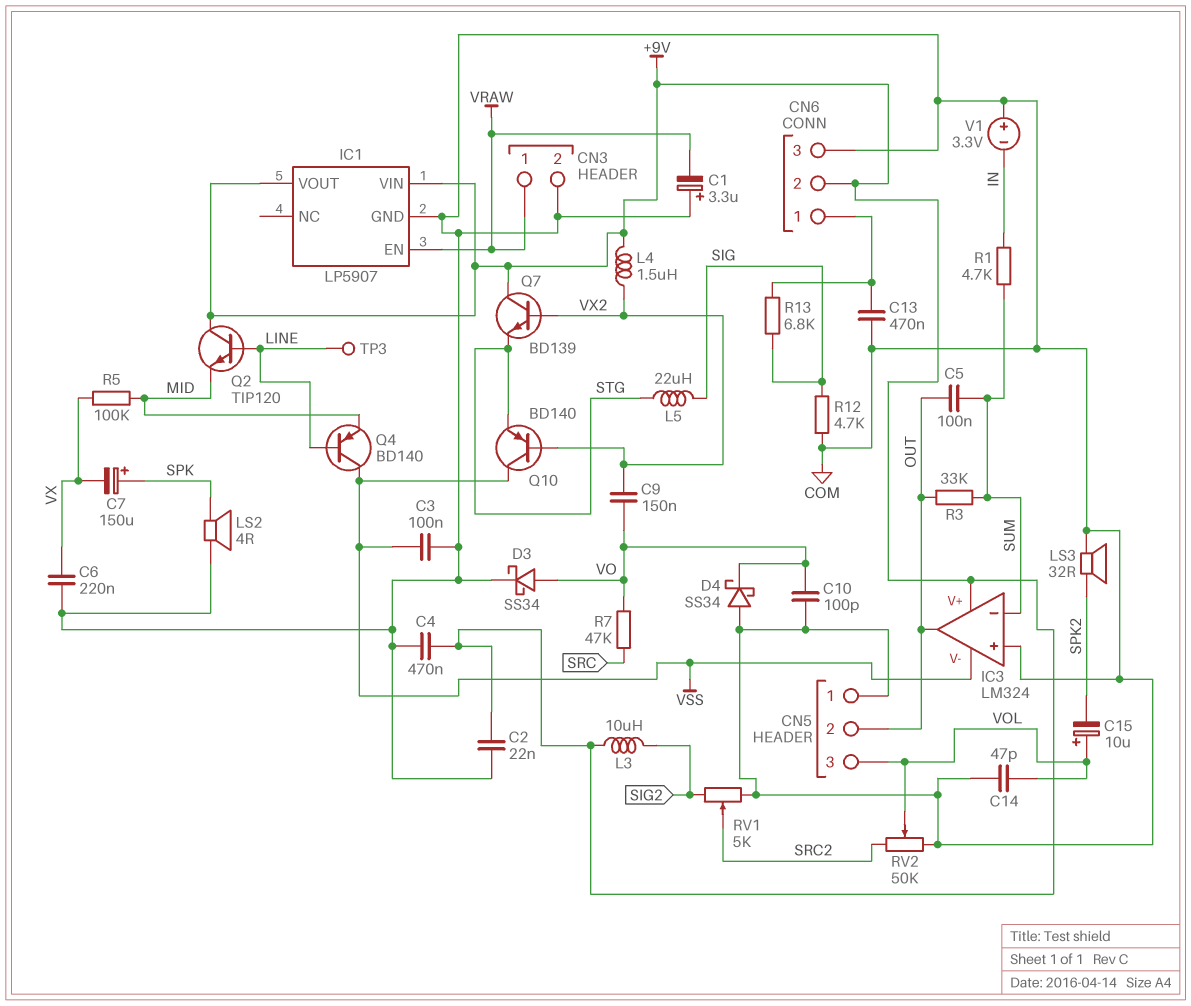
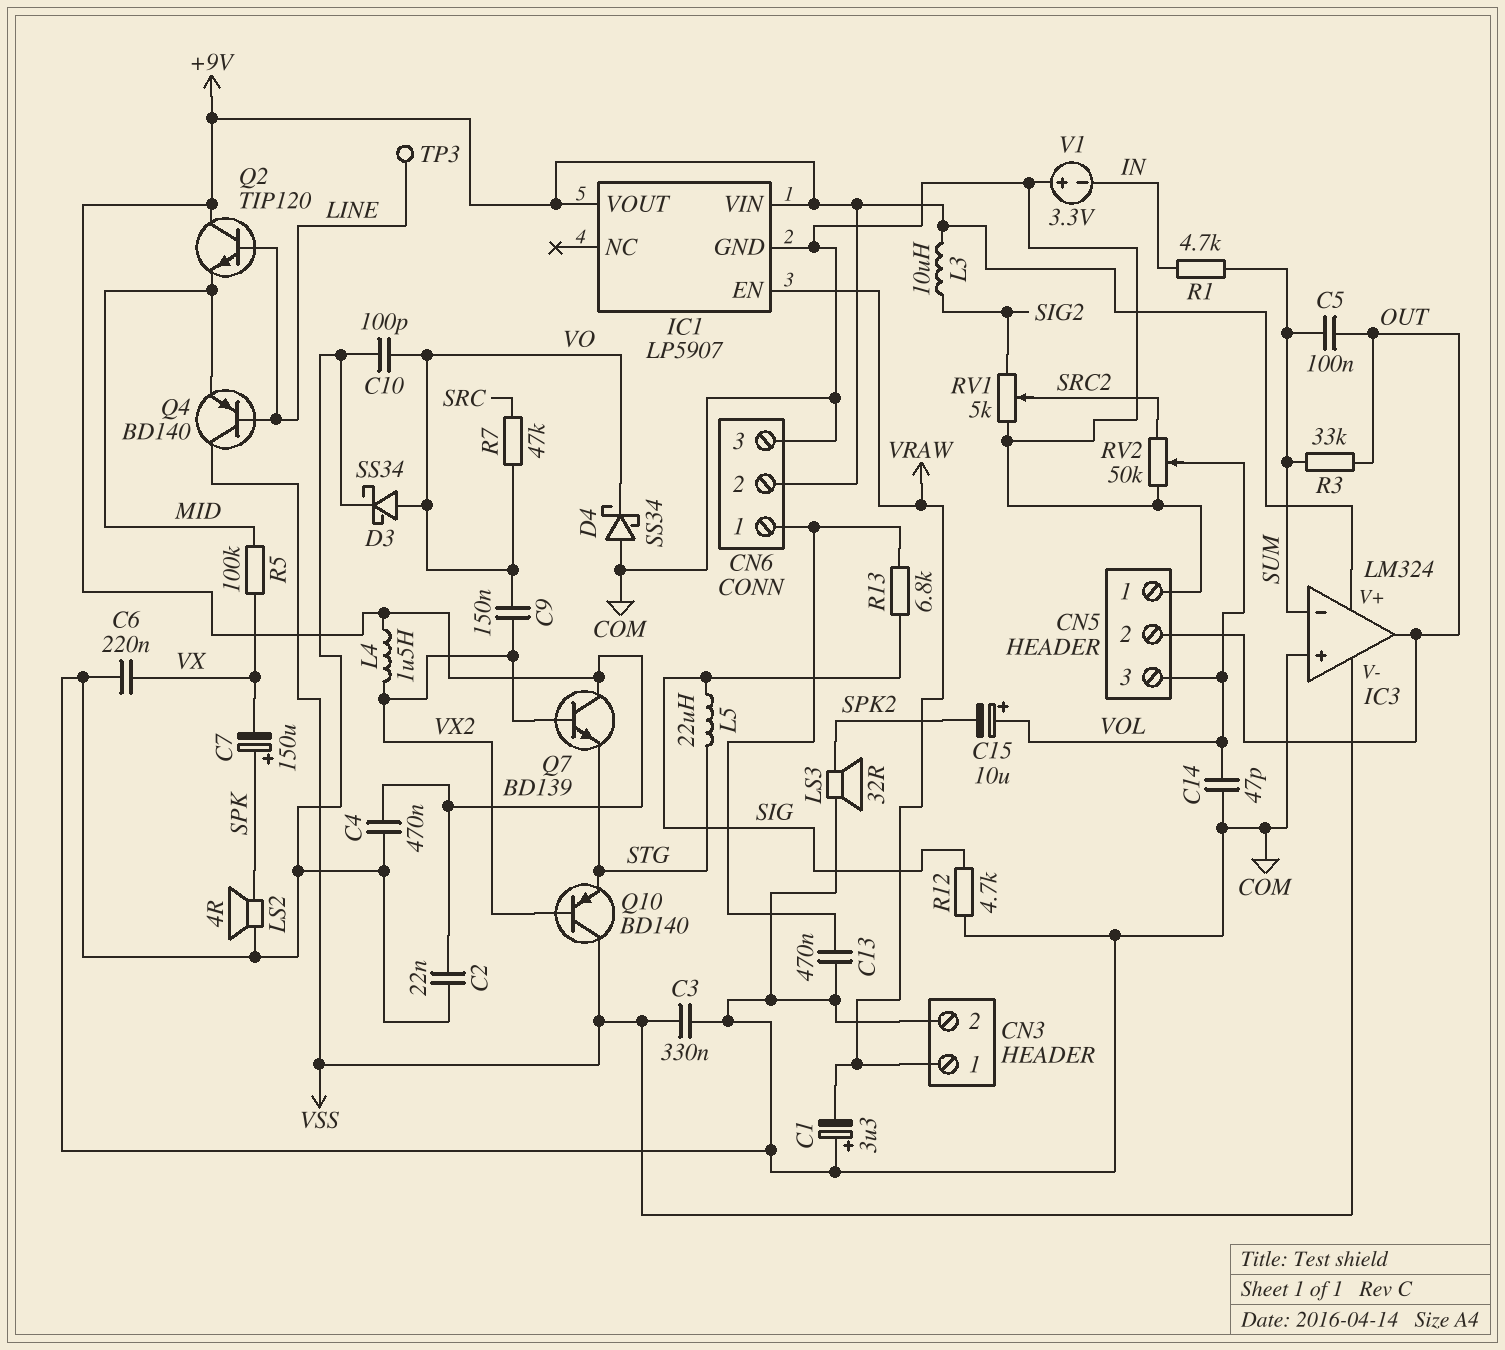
C3: 100nF (COM, VSS) -> 330nF (COM, VSS)

